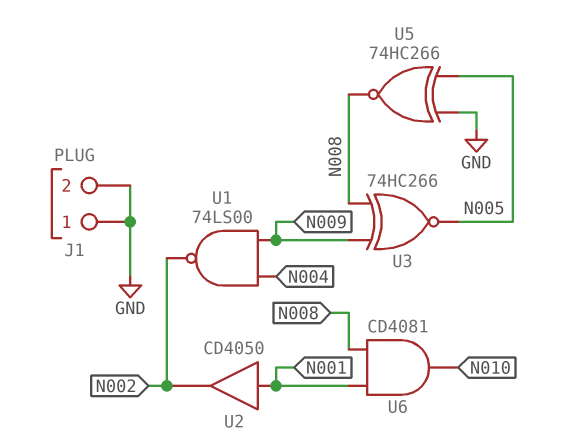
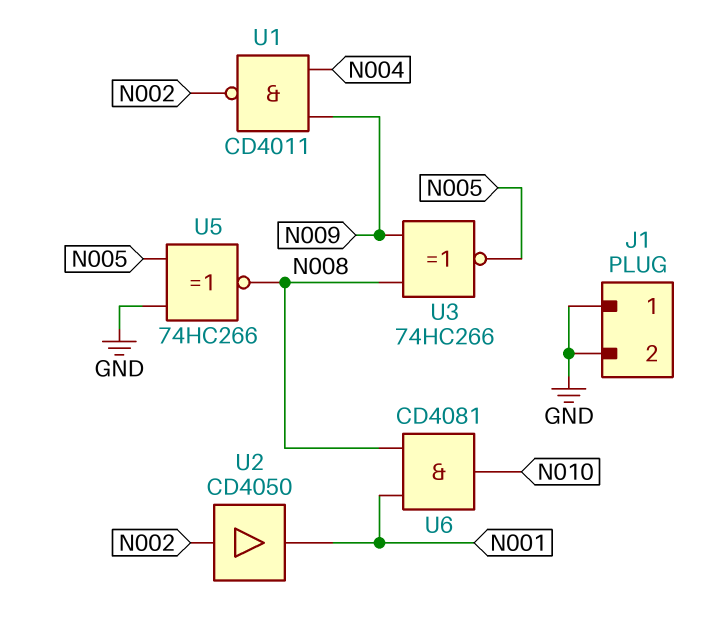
U1: NAND 74LS00 (in N004, in N009, out N002) -> NAND CD4011 (in N004, in N009, out N002)
U2: buffer CD4050 (in N001, out N002) -> buffer CD4050 (in N002, out N001)

